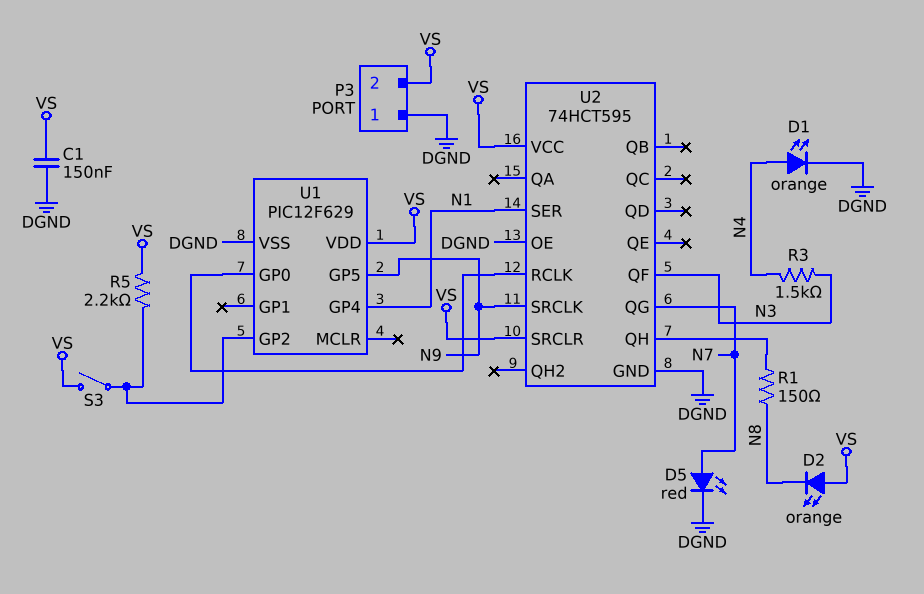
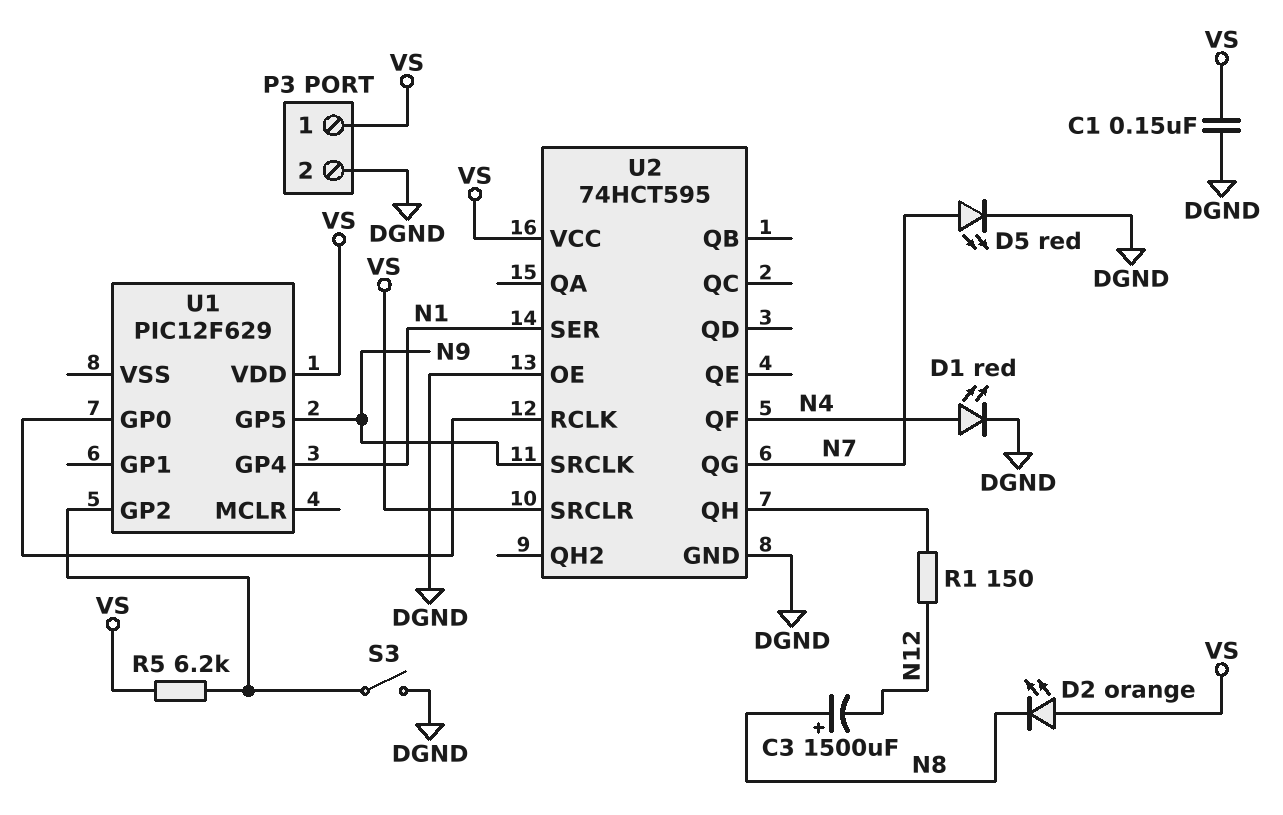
C3: none -> 1500uF (plus N8, minus N12)
D1: LED orange (A N4, K DGND) -> LED red (A N4, K DGND)
P3 pin 1: DGND -> VS
P3 pin 2: VS -> DGND
R1: 150 (N8, U2/QH) -> 150 (N12, U2/QH)
R3: 1.5k (N3, N4) -> none
R5: 2.2k (U1/GP2, VS) -> 6.2k (U1/GP2, VS)
S3: switch (U1/GP2, VS) -> switch (DGND, U1/GP2)
U1 pin VSS: DGND -> none
U2 pin QF: N3 -> N4

